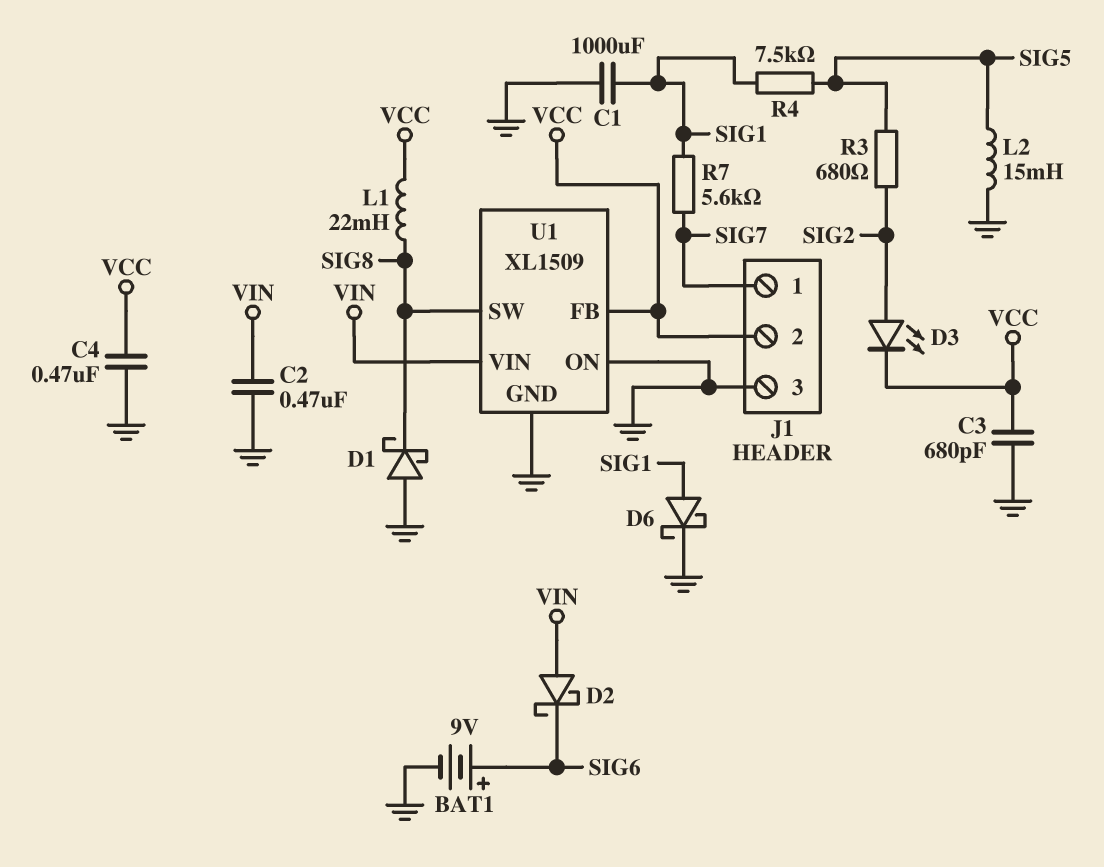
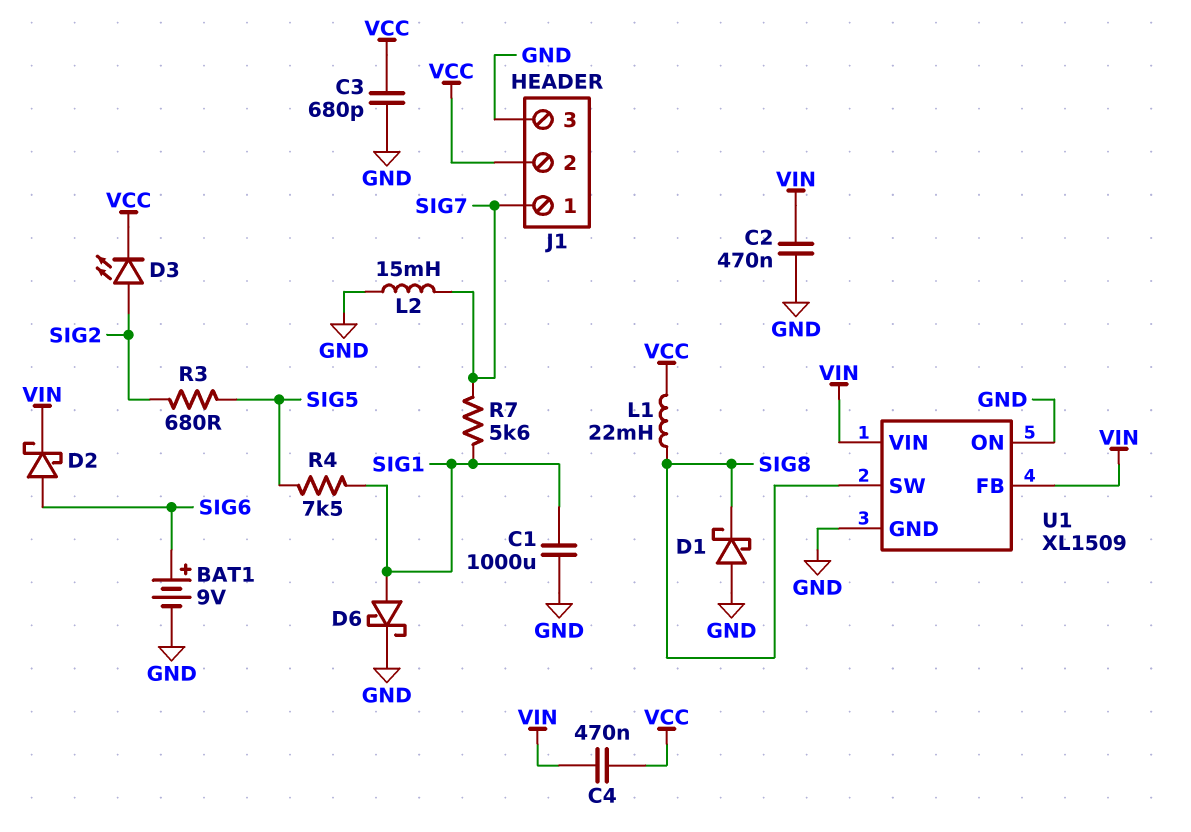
C4: 470nF (GND, VCC) -> 470nF (VCC, VIN)
D2: schottky (A VIN, K SIG6) -> schottky (A SIG6, K VIN)
L2: 15mH (GND, SIG5) -> 15mH (GND, SIG7)
U1 pin FB: VCC -> VIN

